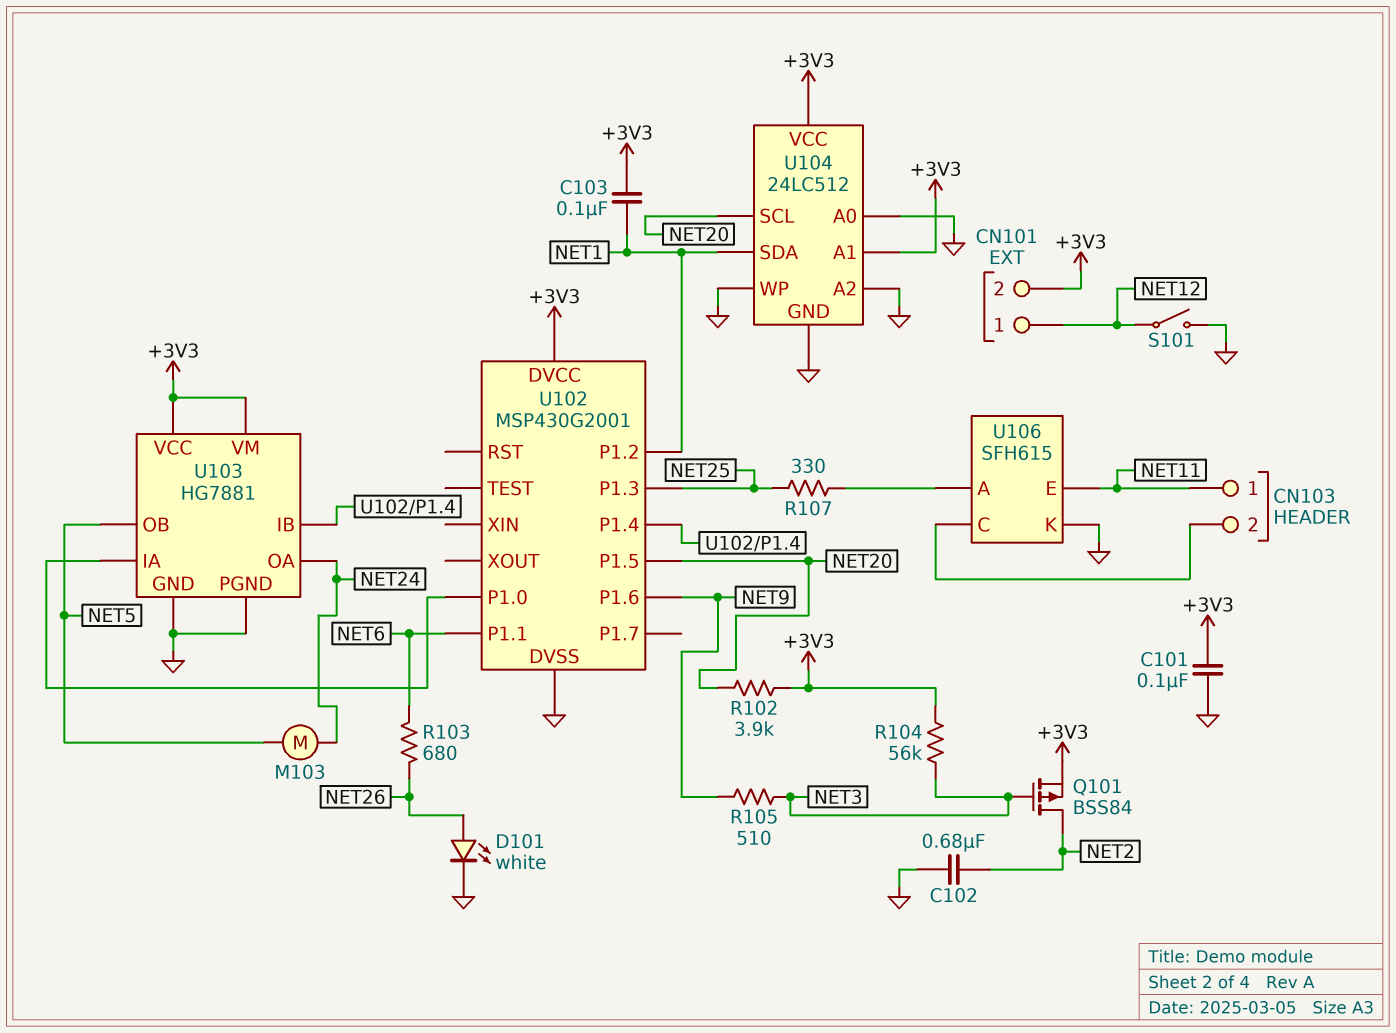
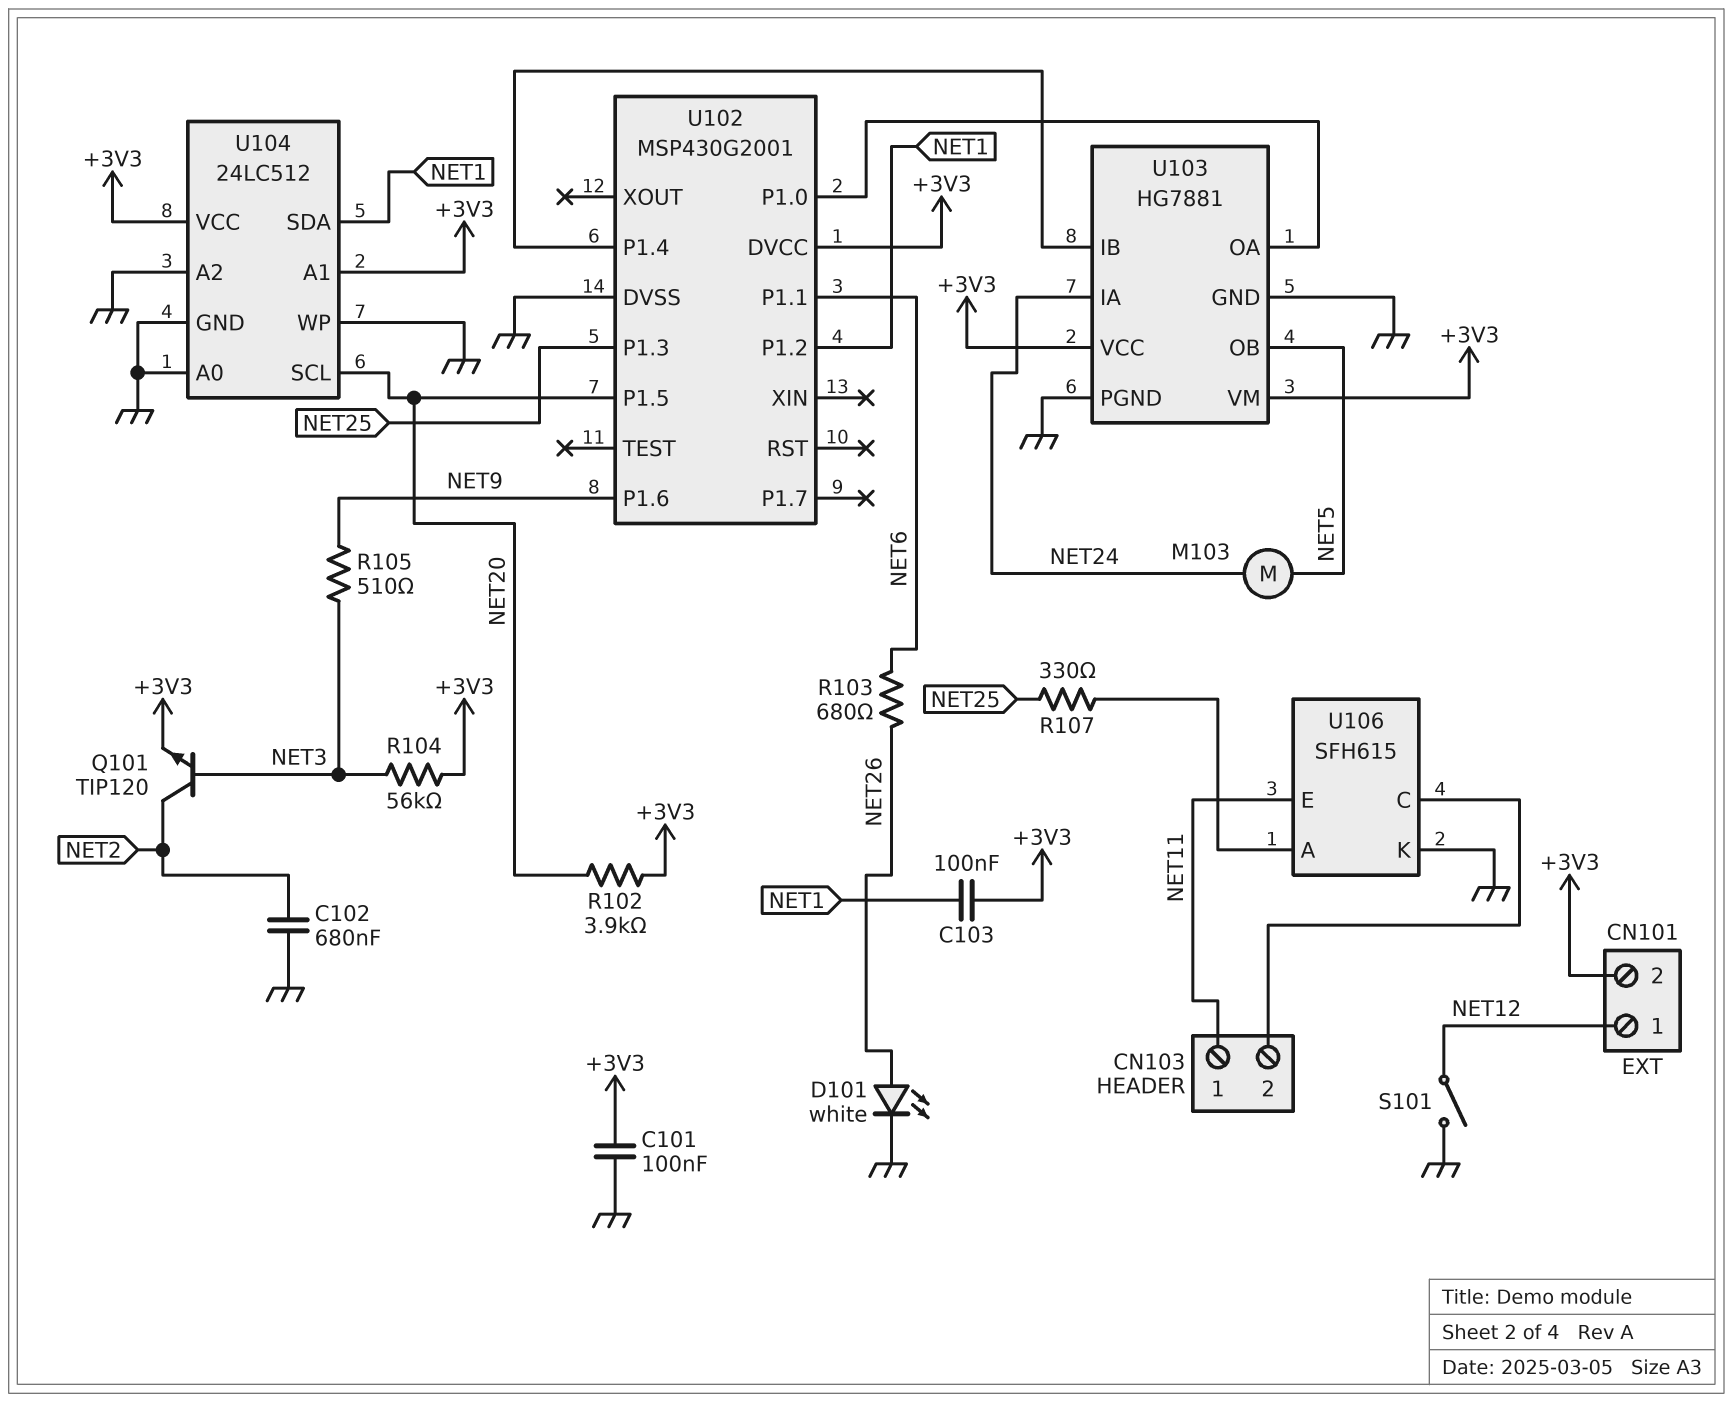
Q101: PMOS BSS84 (G NET3, D NET2, S +3V3) -> NPN TIP120 (B NET3, C NET2, E +3V3)
U103 pin IA: U102/P1.0 -> NET24
U103 pin OA: NET24 -> U102/P1.0

